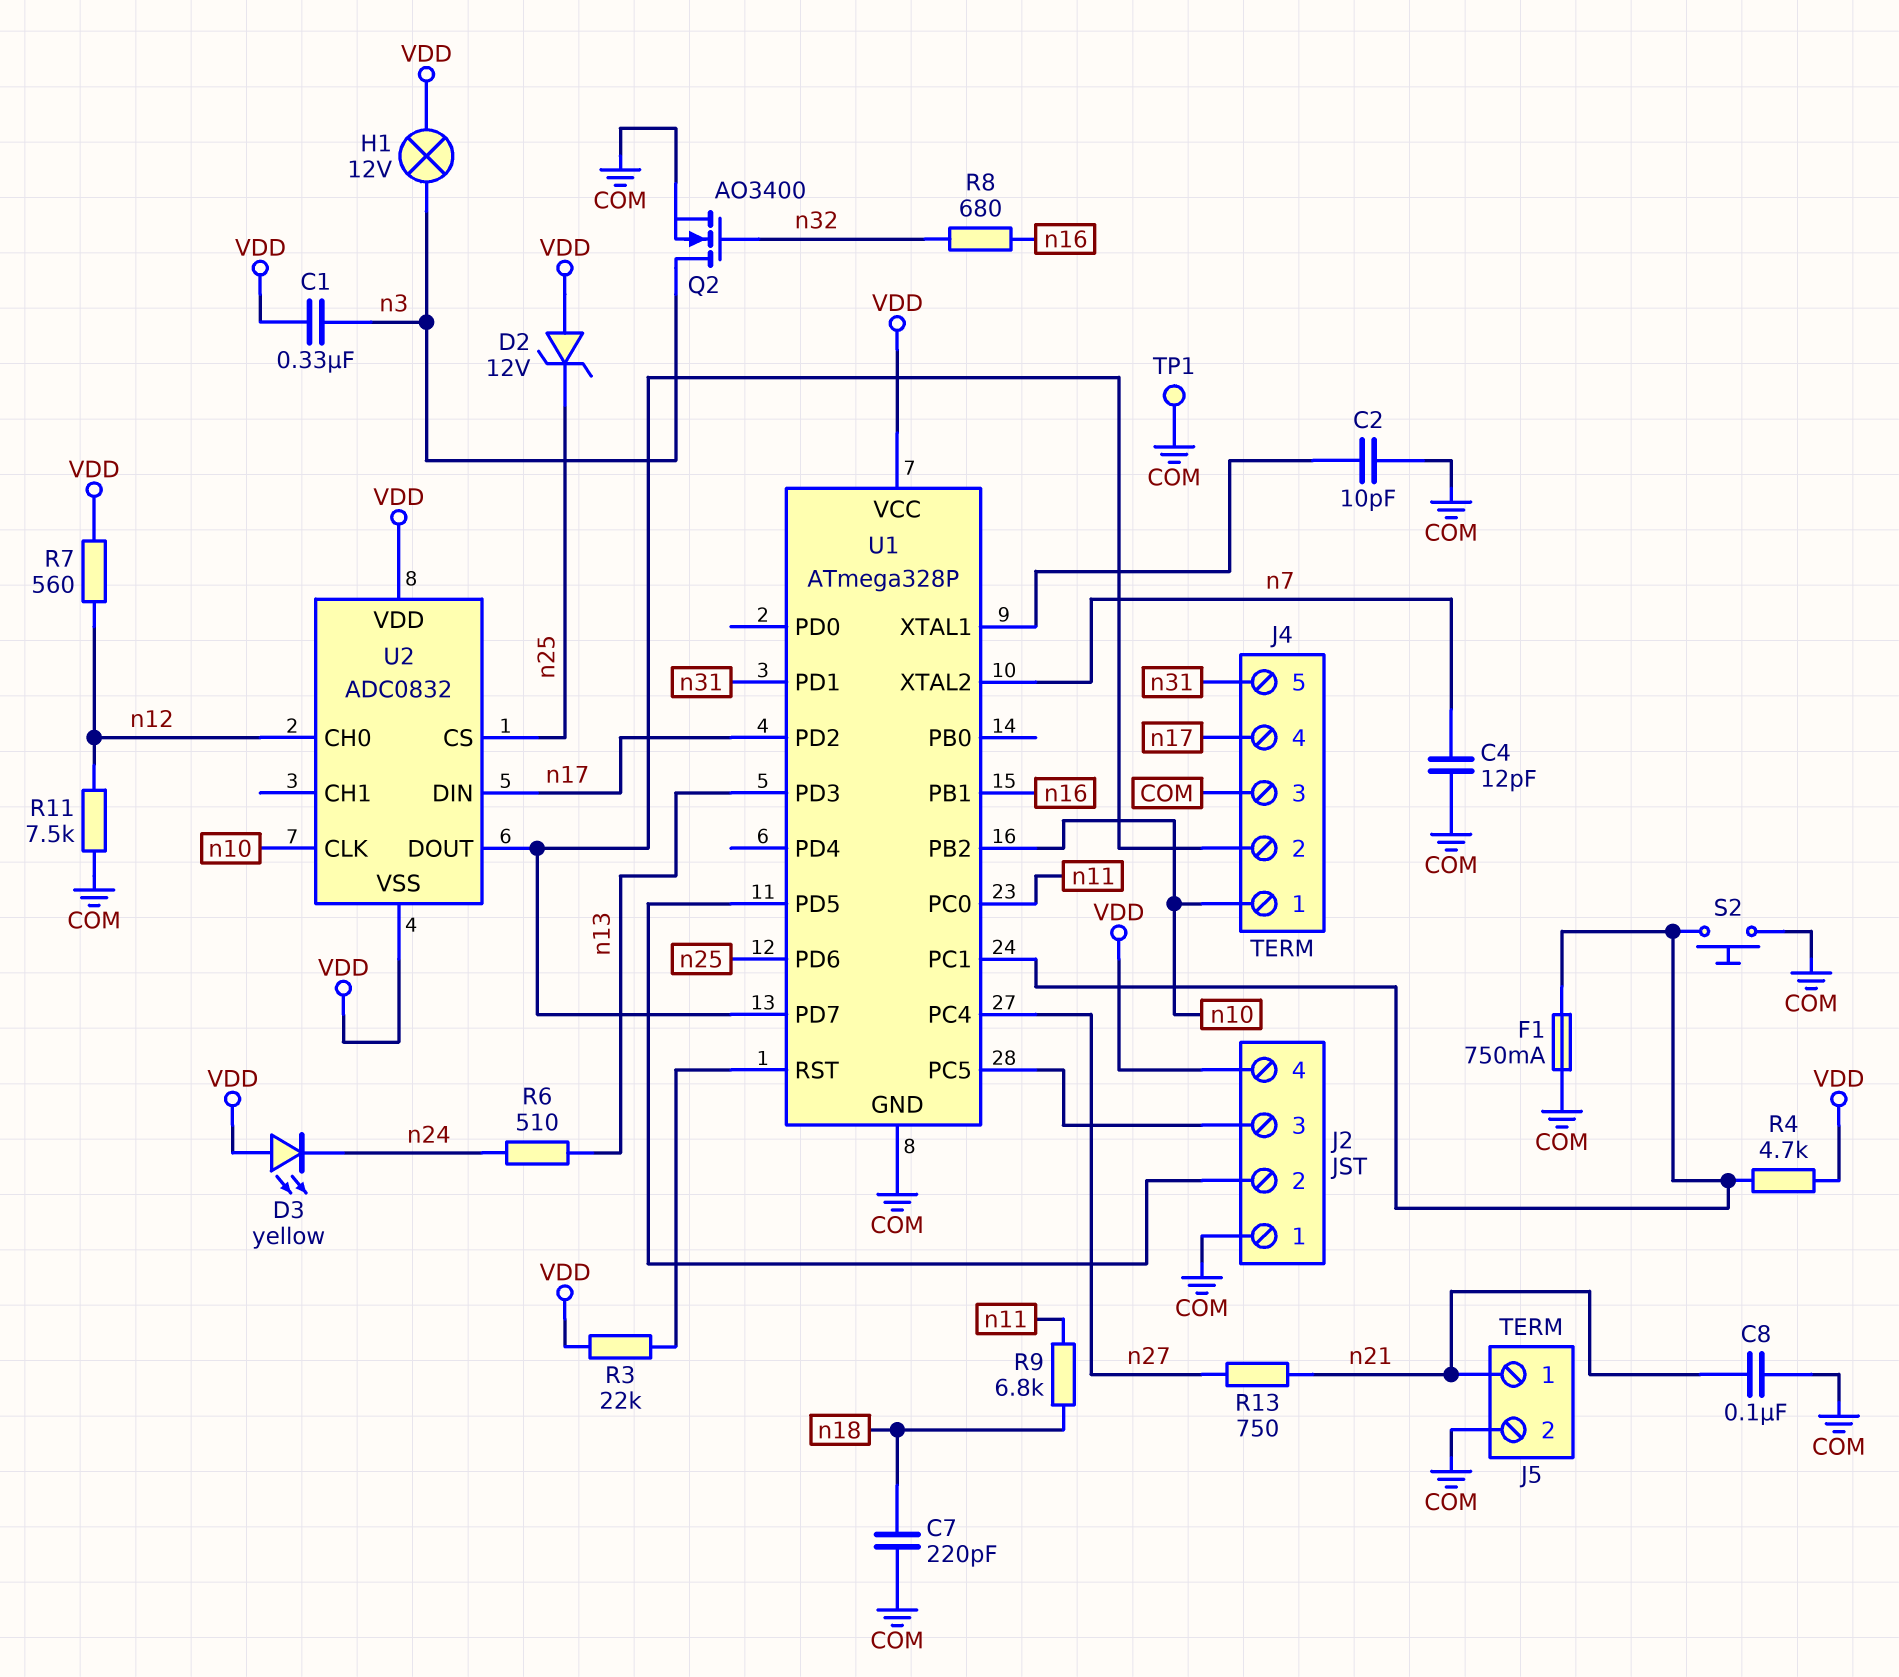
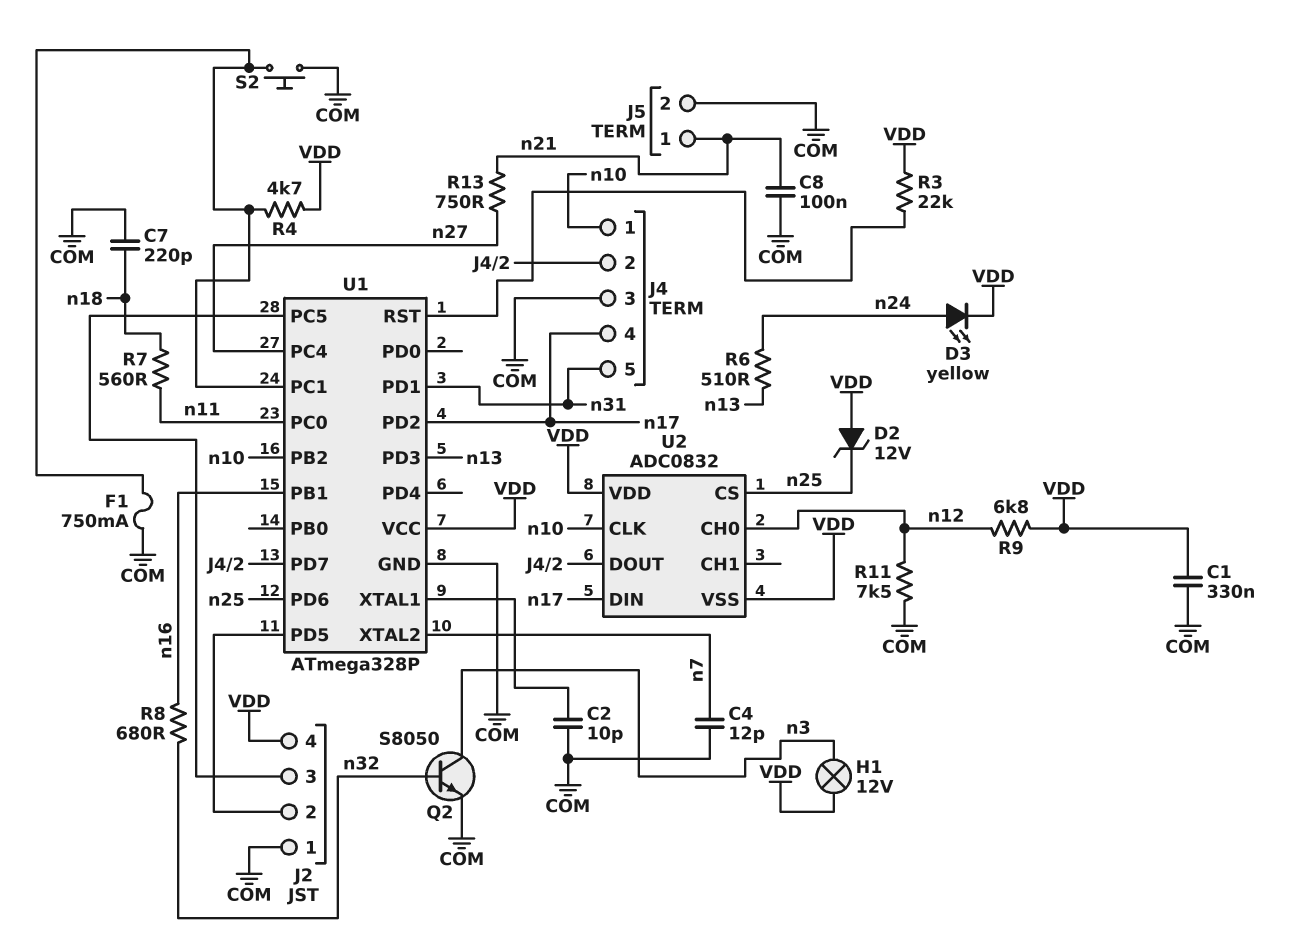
C1: 330nF (VDD, n3) -> 330nF (COM, VDD)
D3: LED yellow (A VDD, K n24) -> LED yellow (A n24, K VDD)
Q2: NMOS AO3400 (G n32, D n3, S COM) -> NPN S8050 (B n32, C n3, E COM)
R7: 560 (VDD, n12) -> 560 (n11, n18)
R9: 6.8k (n11, n18) -> 6.8k (VDD, n12)
TP1: test point (COM) -> none

